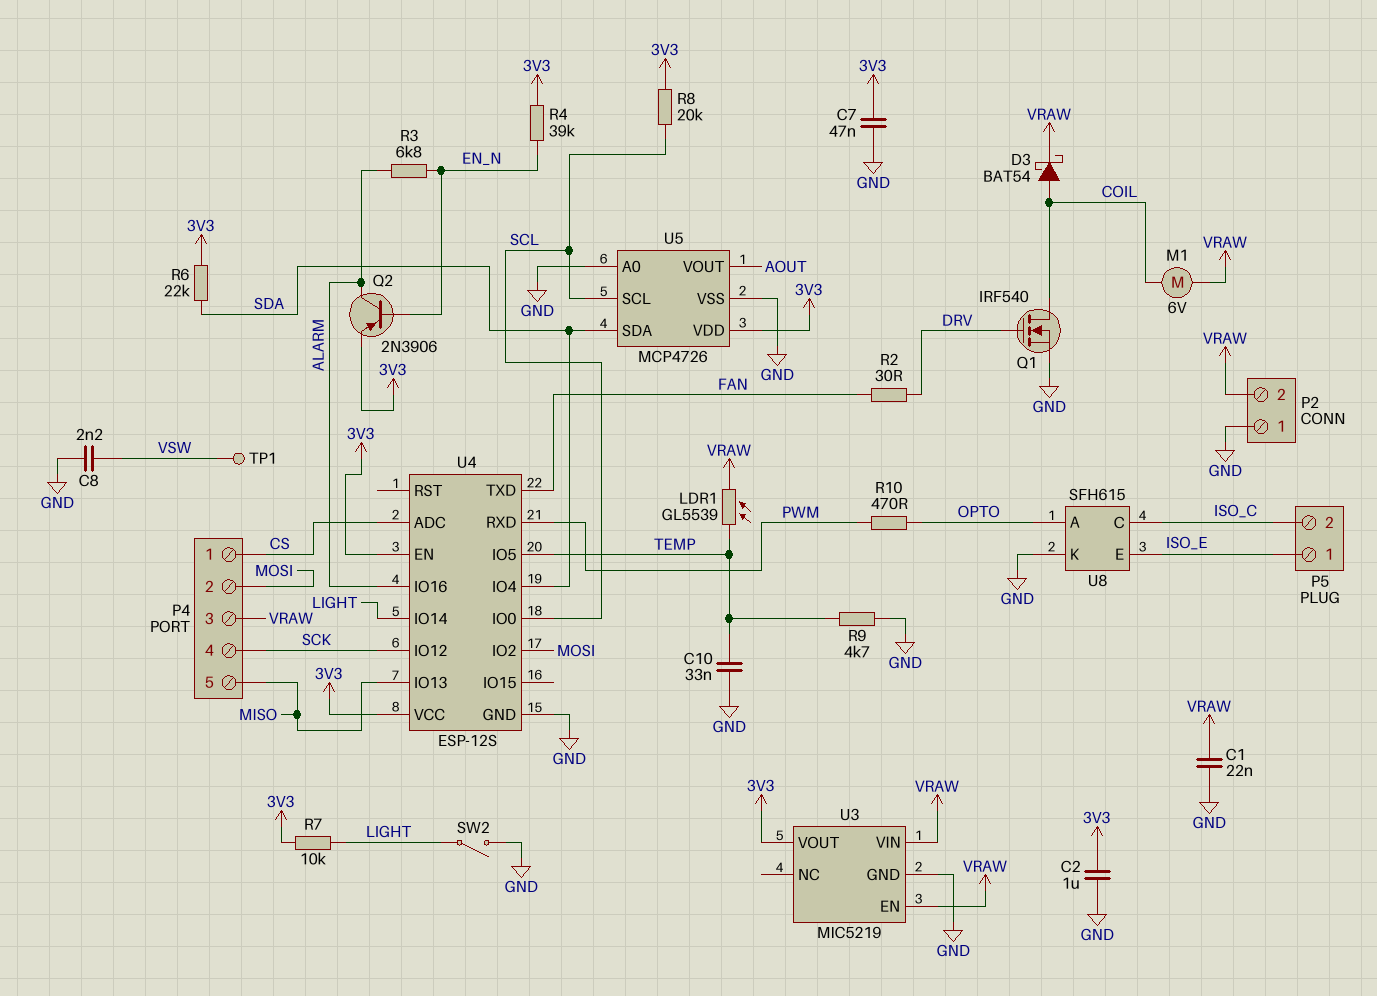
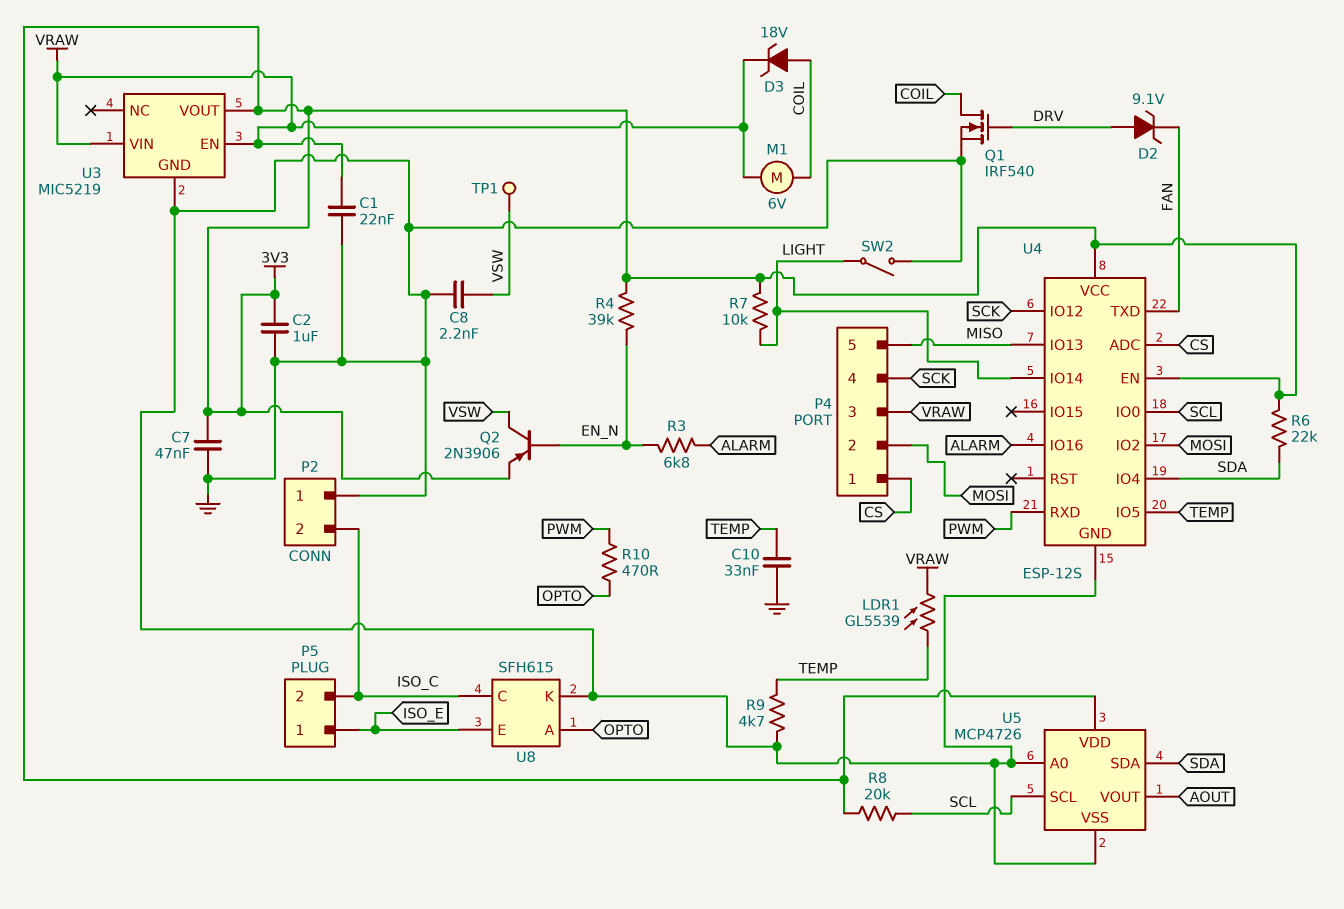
D2: none -> zener 9.1V (A DRV, K FAN)
D3: schottky BAT54 (A COIL, K VRAW) -> zener 18V (A COIL, K VRAW)
P2 pin 2: VRAW -> ISO_C
Q2: PNP 2N3906 (B EN_N, C ALARM, E 3V3) -> PNP 2N3906 (B EN_N, C VSW, E 3V3)
R2: 30 (DRV, FAN) -> none

